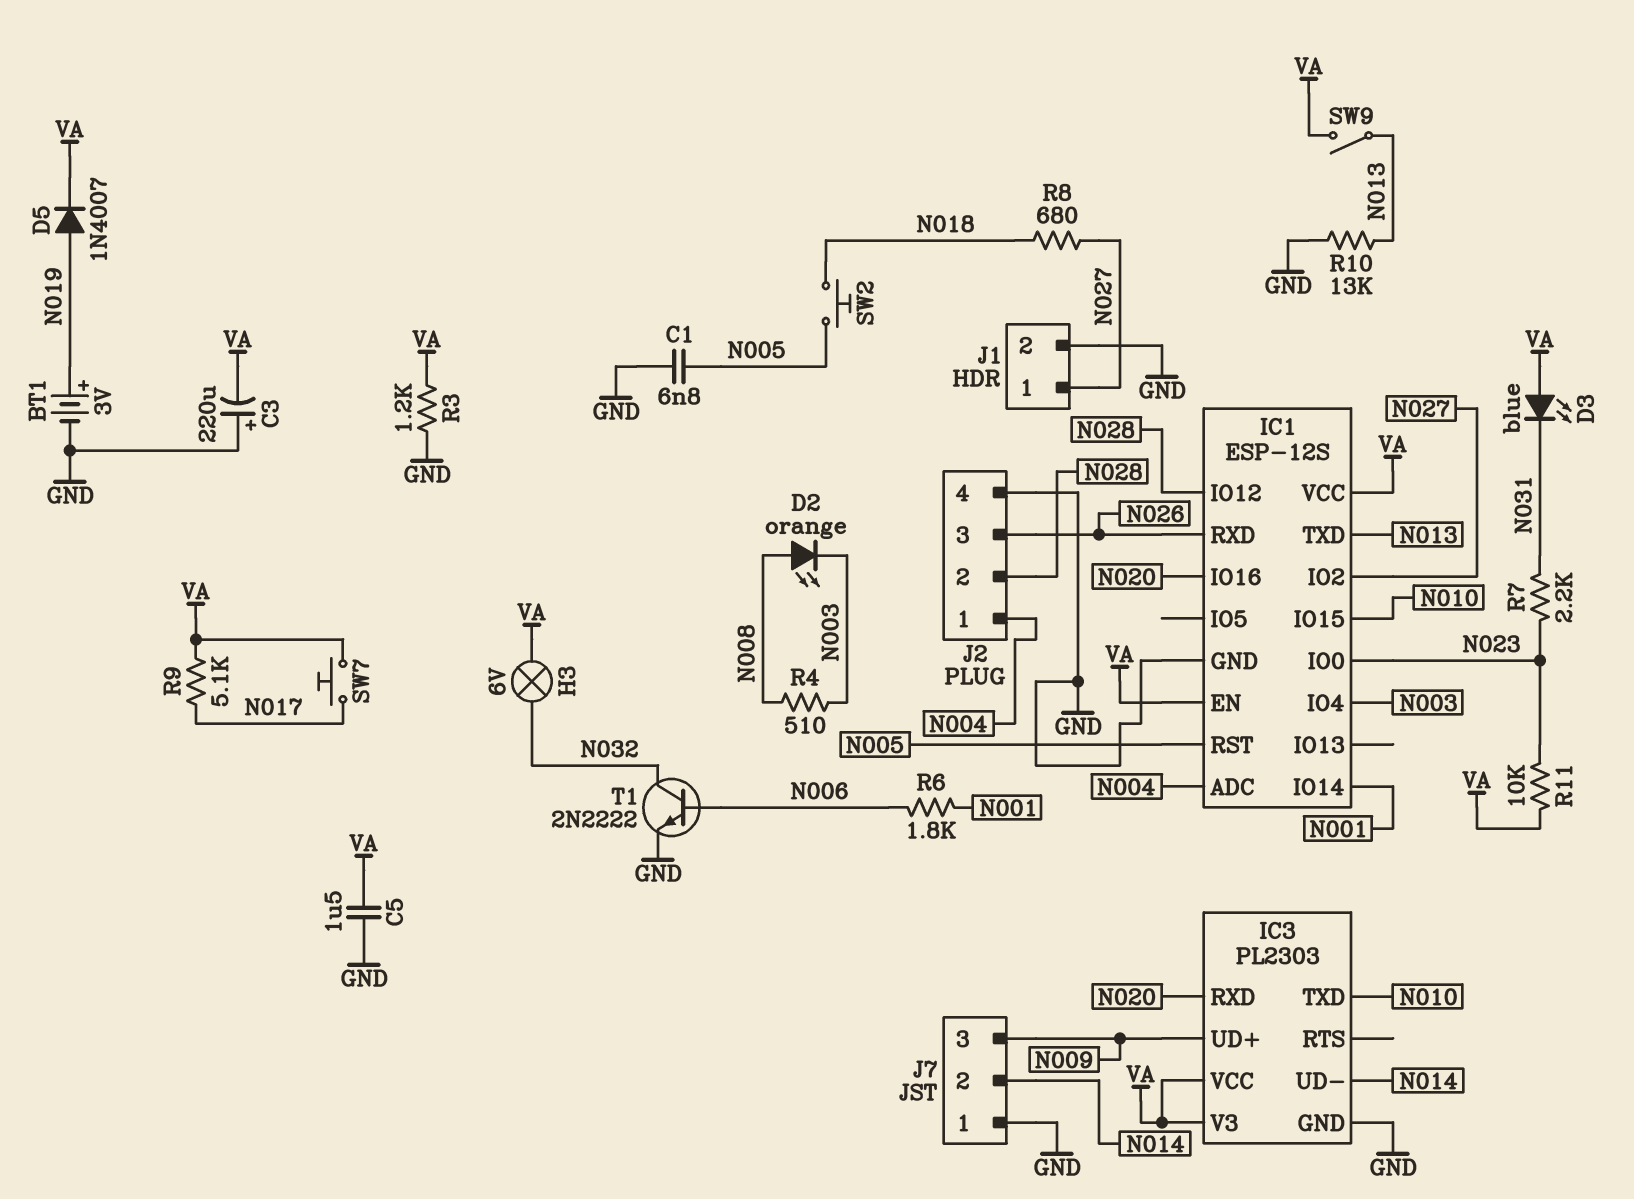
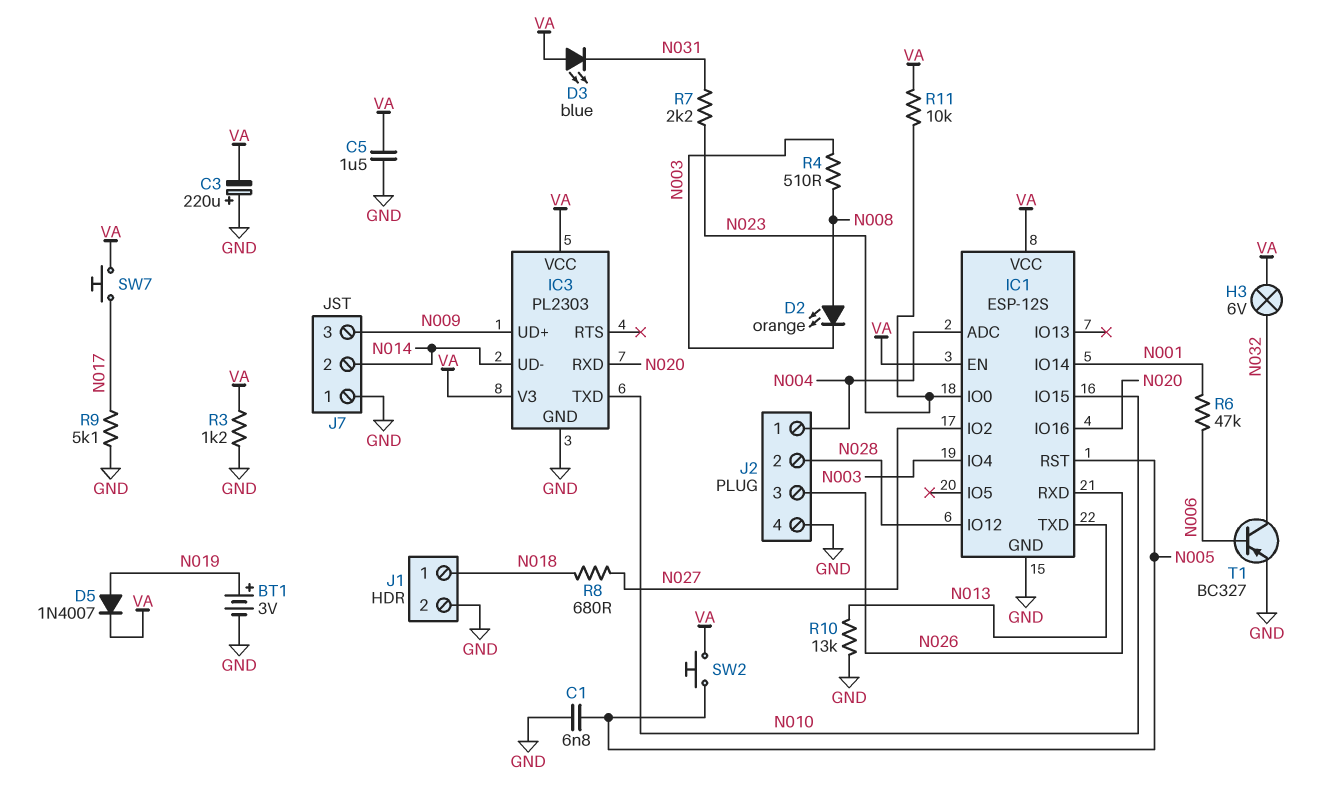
J1 pin 1: N027 -> N018
R6: 1.8k (N001, N006) -> 47k (N001, N006)
R9: 5.1k (N017, VA) -> 5.1k (GND, N017)
SW2: button (N005, N018) -> button (N005, VA)
SW9: switch (N013, VA) -> none
T1: NPN 2N2222 (B N006, C N032, E GND) -> PNP BC327 (B N006, C N032, E GND)

